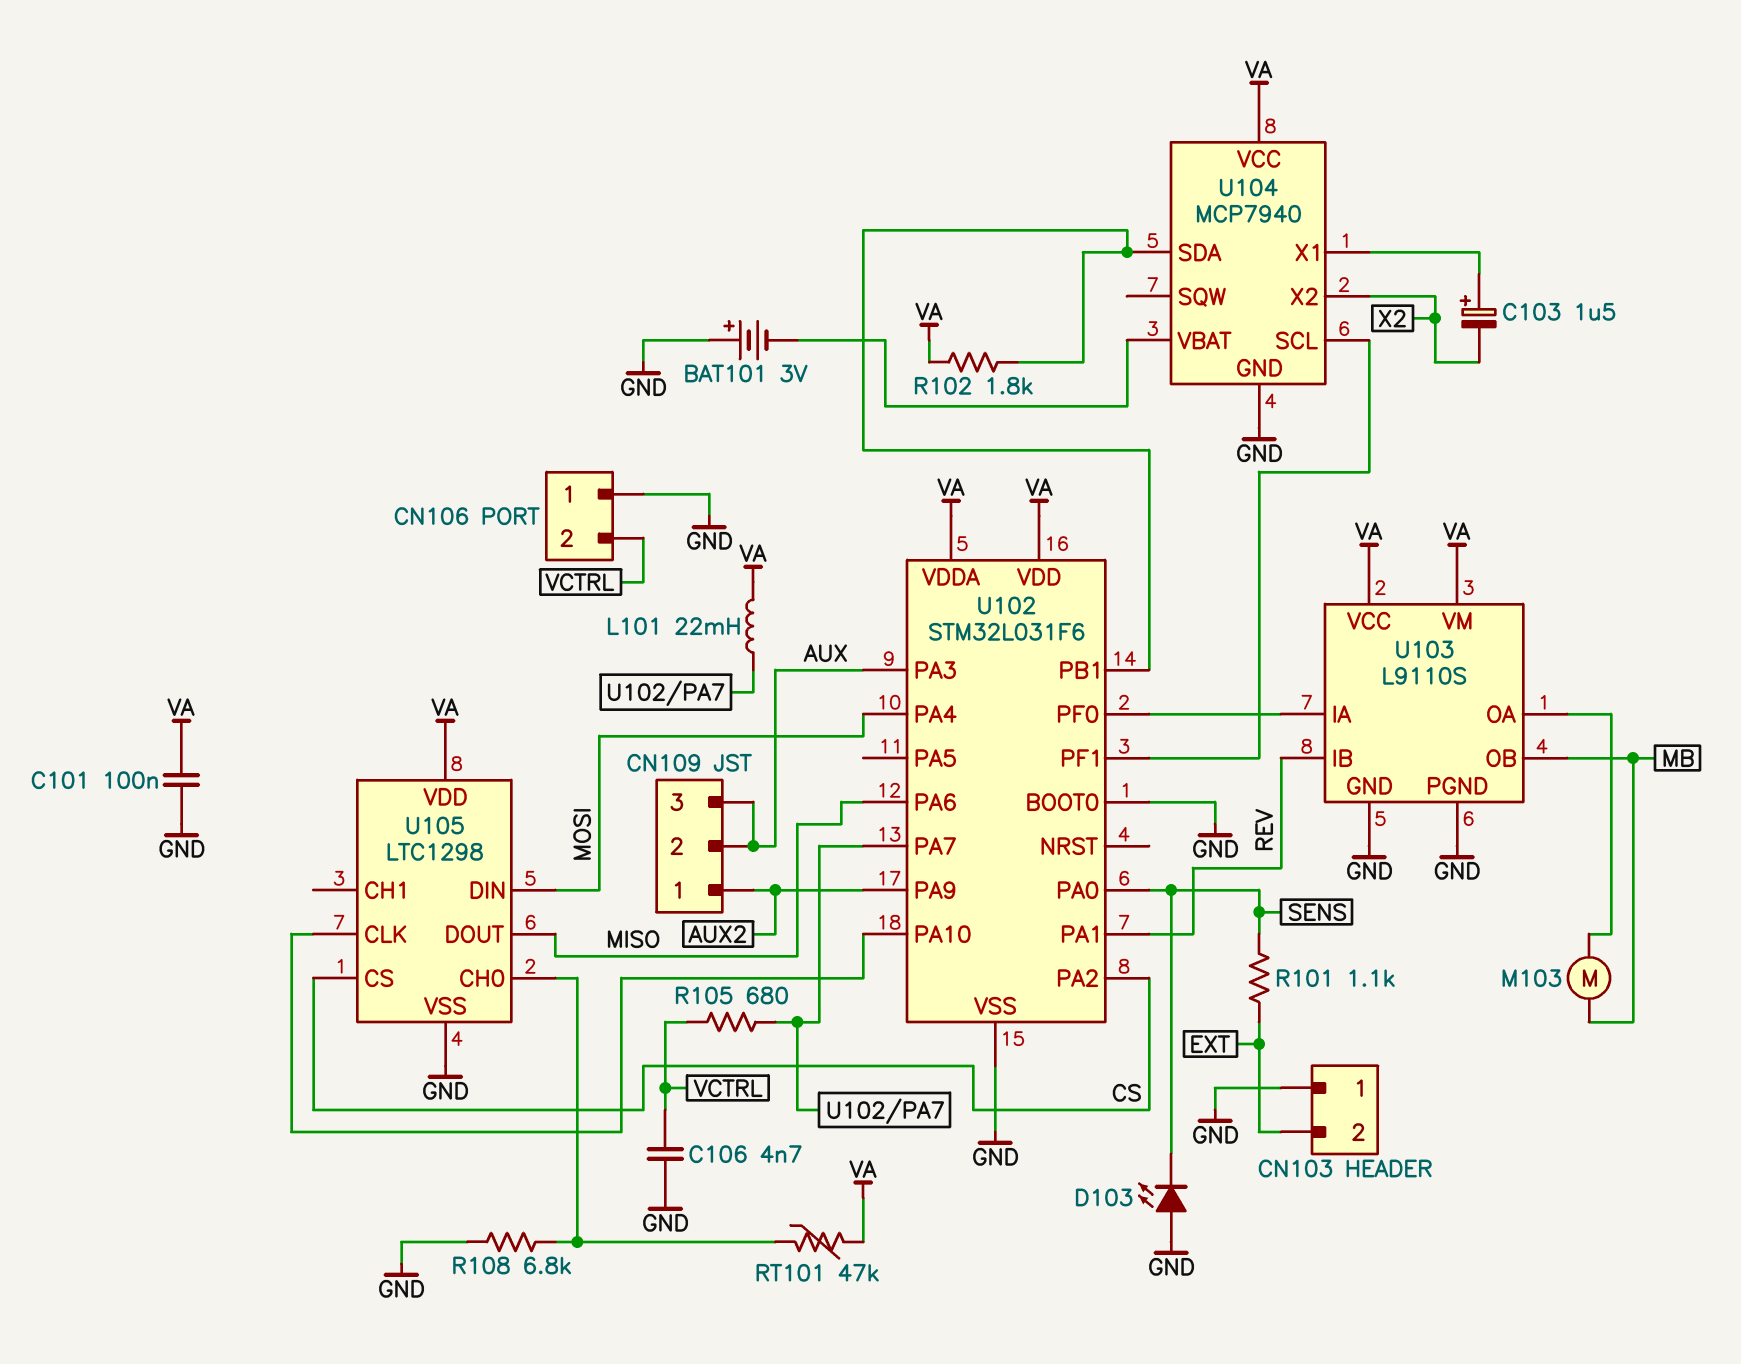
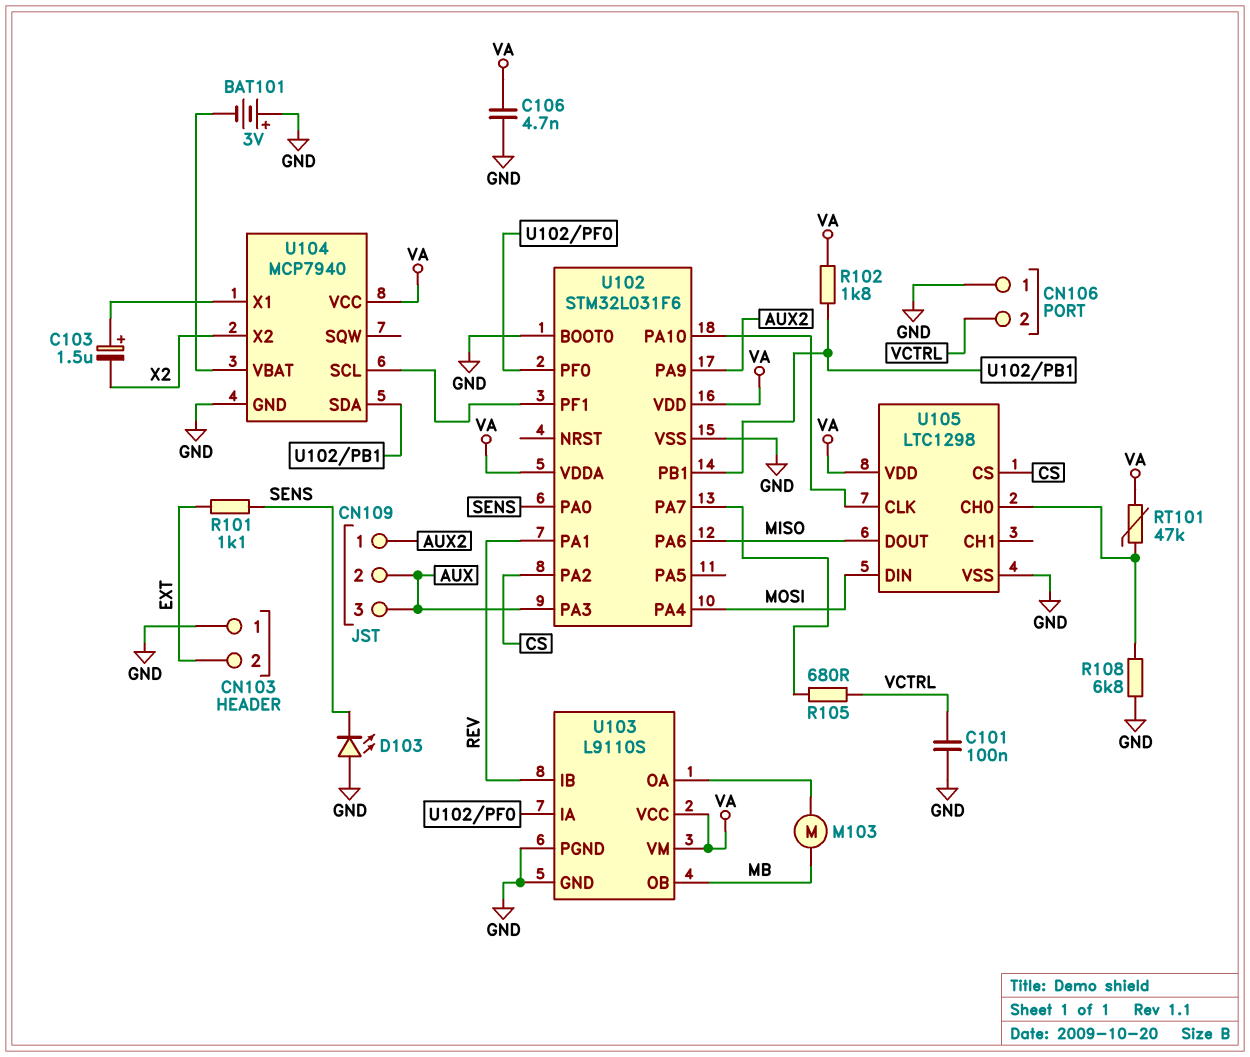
C101: 100nF (GND, VA) -> 100nF (GND, VCTRL)
C106: 4.7nF (GND, VCTRL) -> 4.7nF (GND, VA)
L101: 22mH (U102/PA7, VA) -> none

